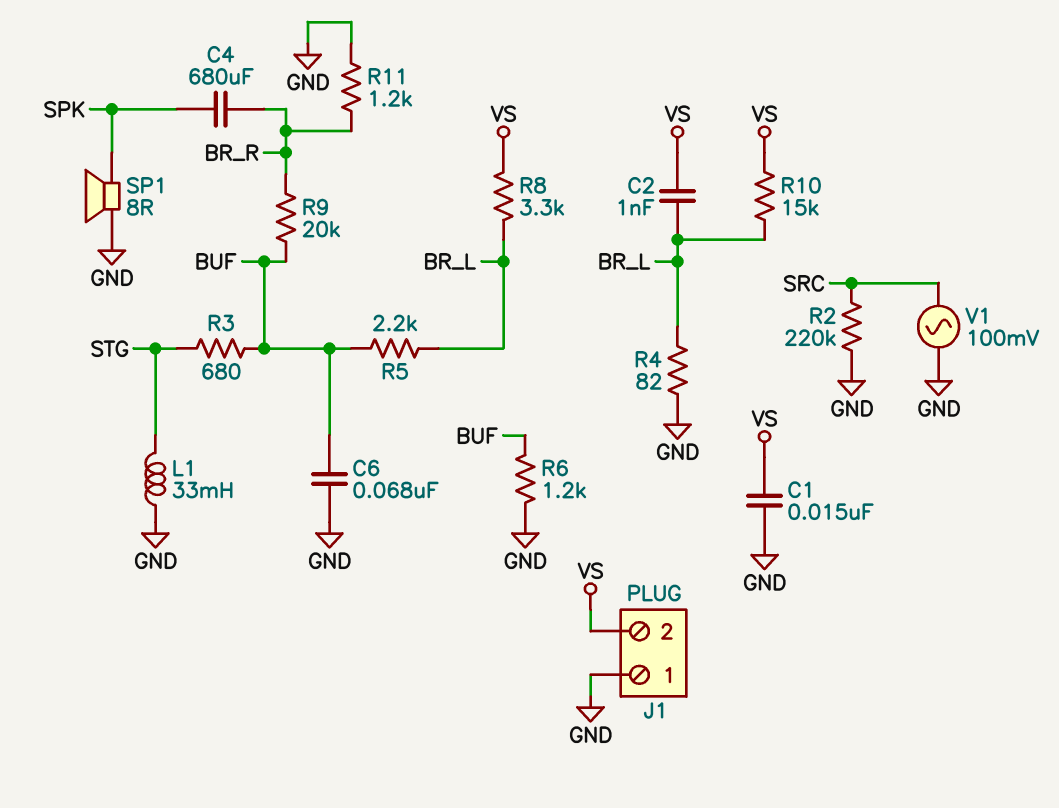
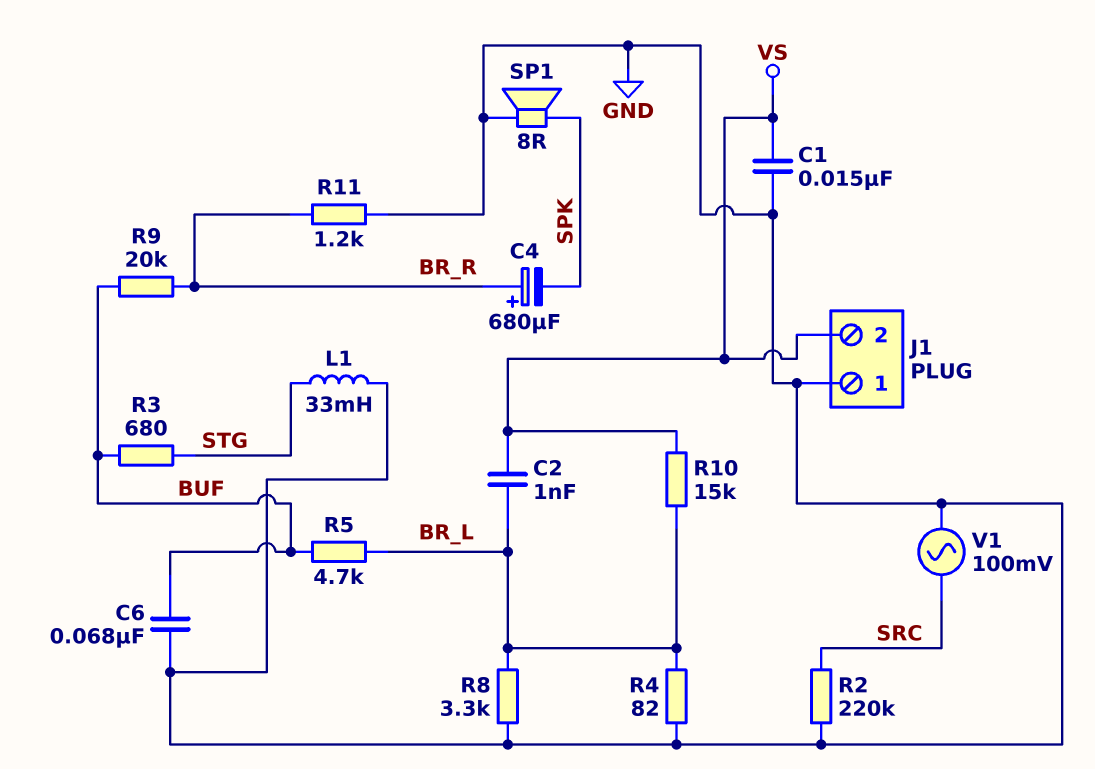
C4: 680uF (BR_R, SPK) -> 680uF (plus BR_R, minus SPK)
R5: 2.2k (BR_L, BUF) -> 4.7k (BR_L, BUF)
R6: 1.2k (BUF, GND) -> none
R8: 3.3k (BR_L, VS) -> 3.3k (BR_L, GND)

